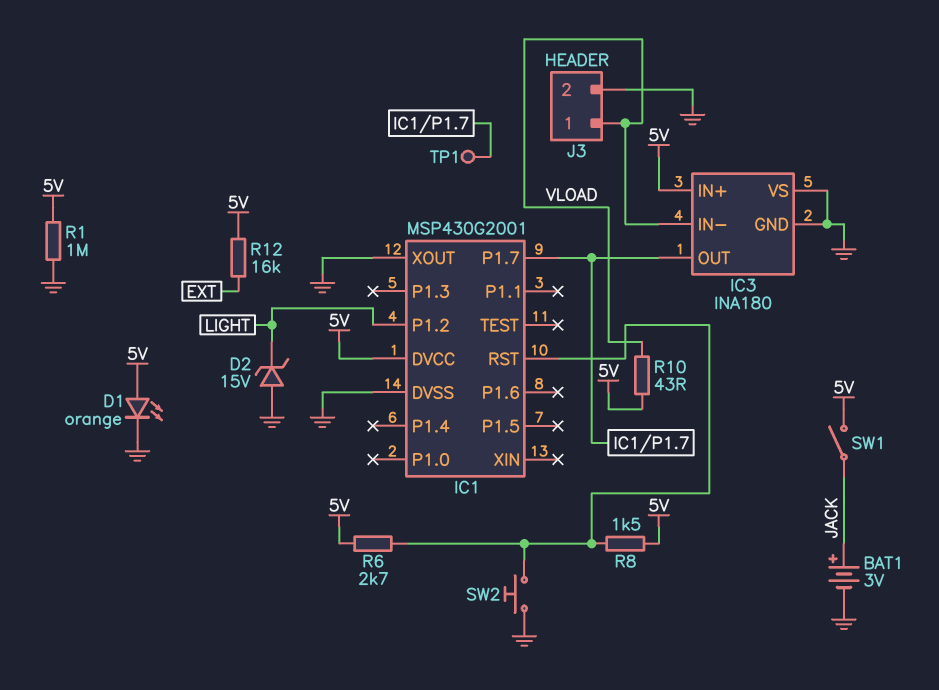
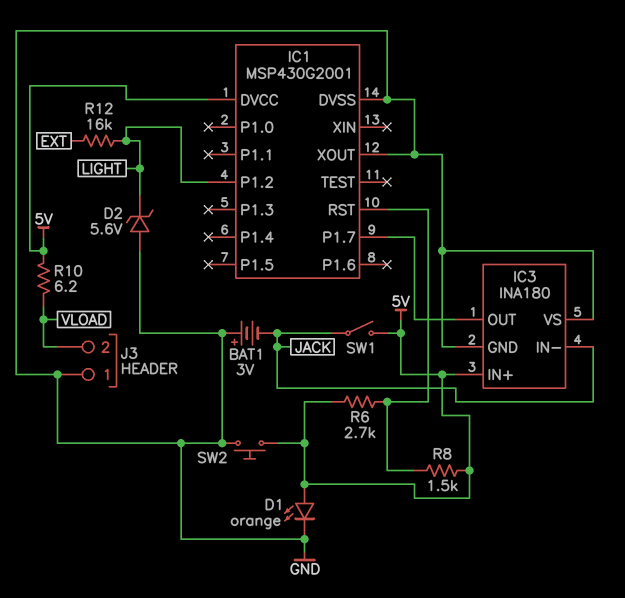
BAT1: 3V (plus JACK, minus GND) -> 3V (plus GND, minus JACK)
D2: zener 15V (A GND, K LIGHT) -> zener 5.6V (A GND, K LIGHT)
IC3 pin IN-: VLOAD -> JACK
J3 pin 1: VLOAD -> GND
J3 pin 2: GND -> VLOAD
R1: 1M (5V, GND) -> none
R10: 43 (5V, VLOAD) -> 6.2 (5V, VLOAD)
R12: 16k (5V, EXT) -> 16k (EXT, LIGHT)
SW2: button (GND, IC1/RST) -> button (5V, GND)
TP1: test point (IC1/P1.7) -> none

